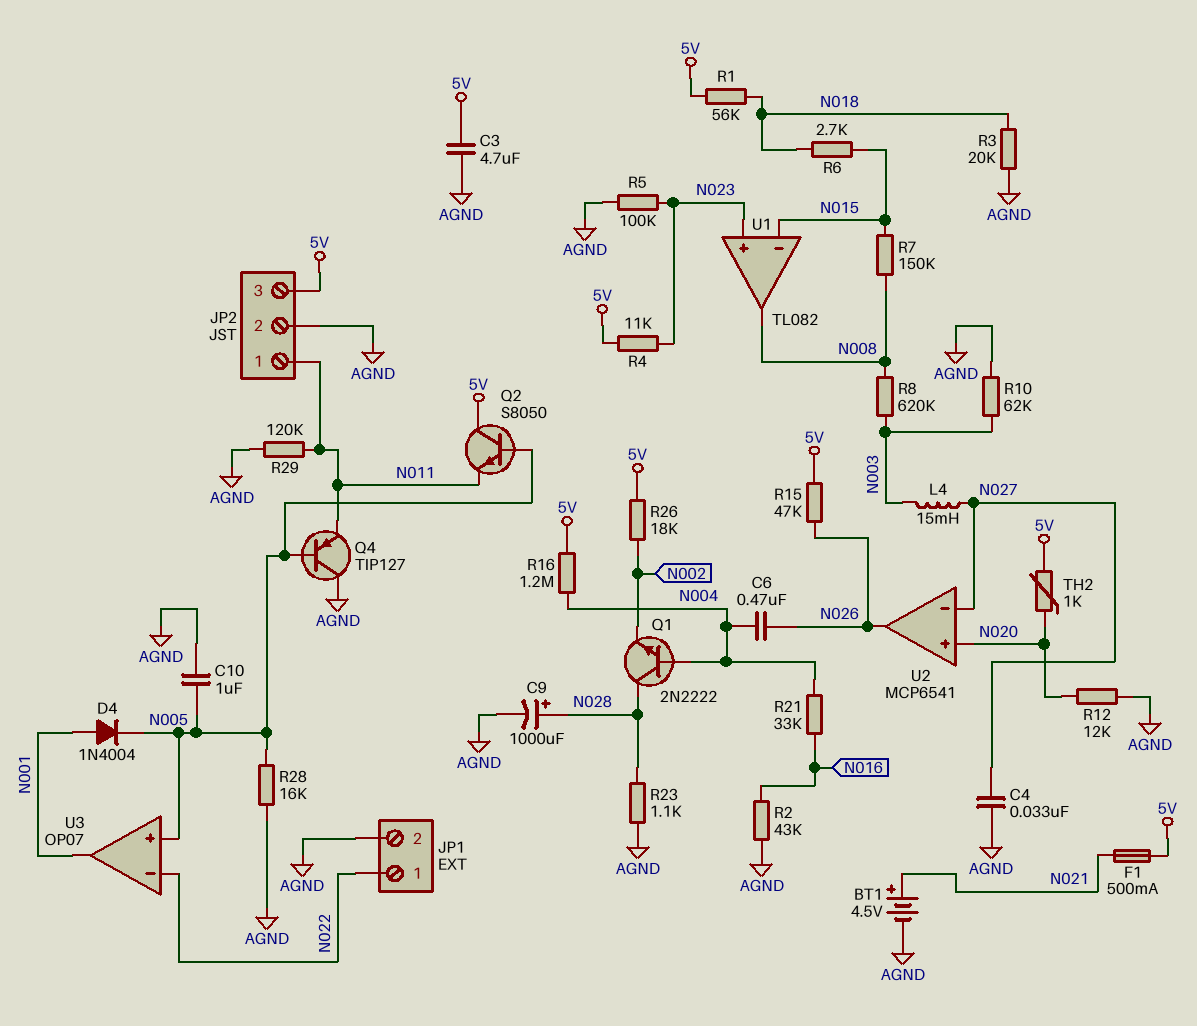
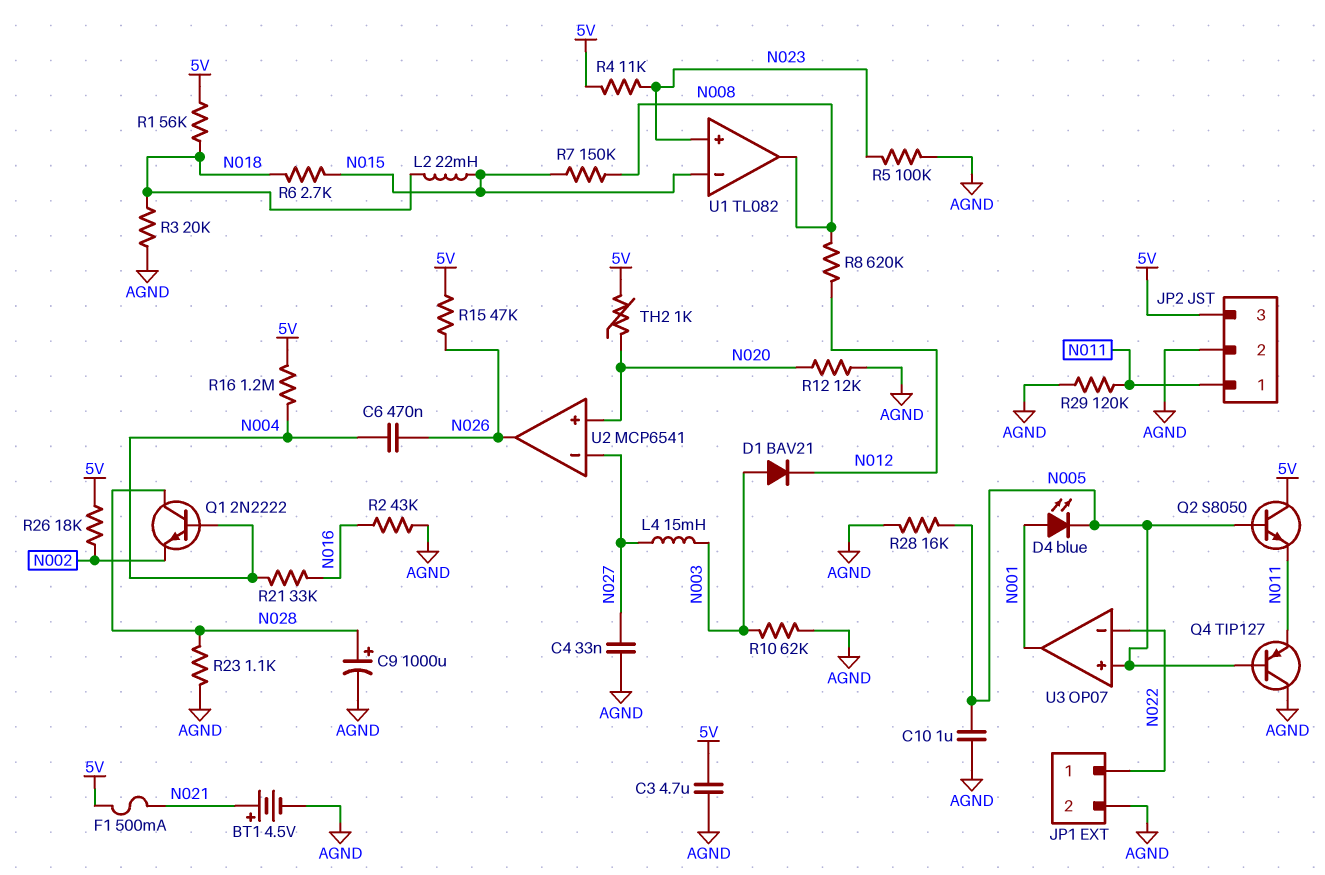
D1: none -> diode BAV21 (A N003, K N012)
D4: diode 1N4004 (A N001, K N005) -> LED blue (A N001, K N005)
L2: none -> 22mH (N015, N018)
R8: 620k (N003, N008) -> 620k (N008, N012)

